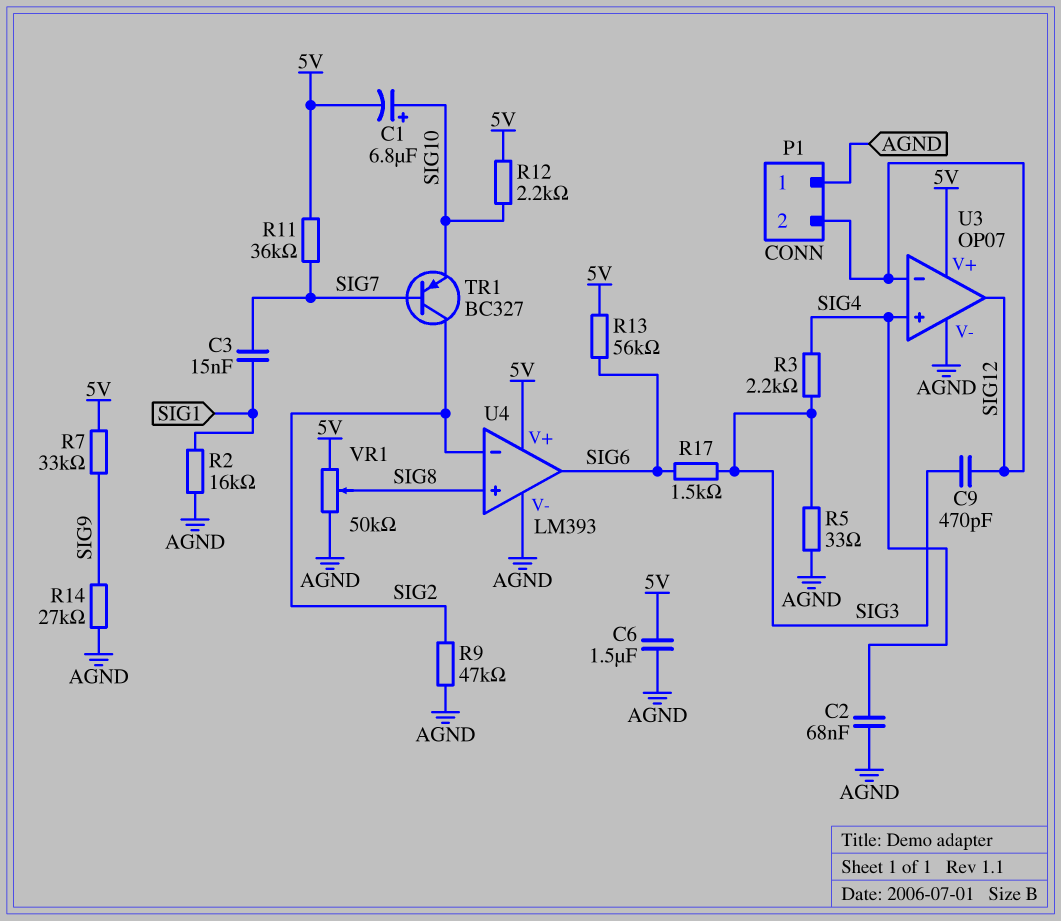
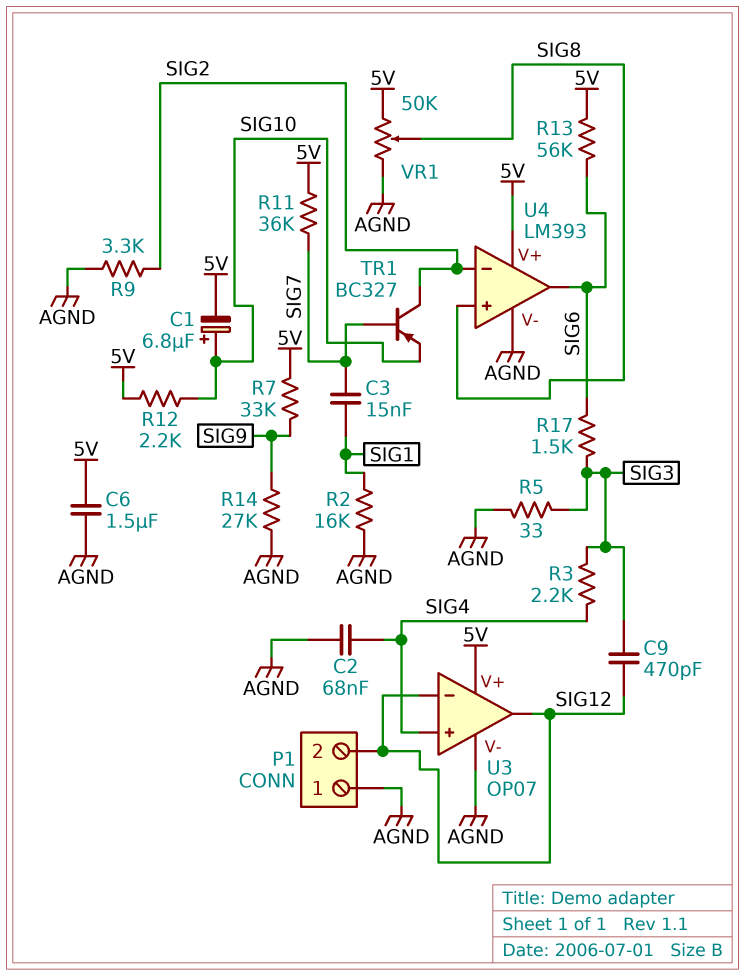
R9: 47k (AGND, SIG2) -> 3.3k (AGND, SIG2)

